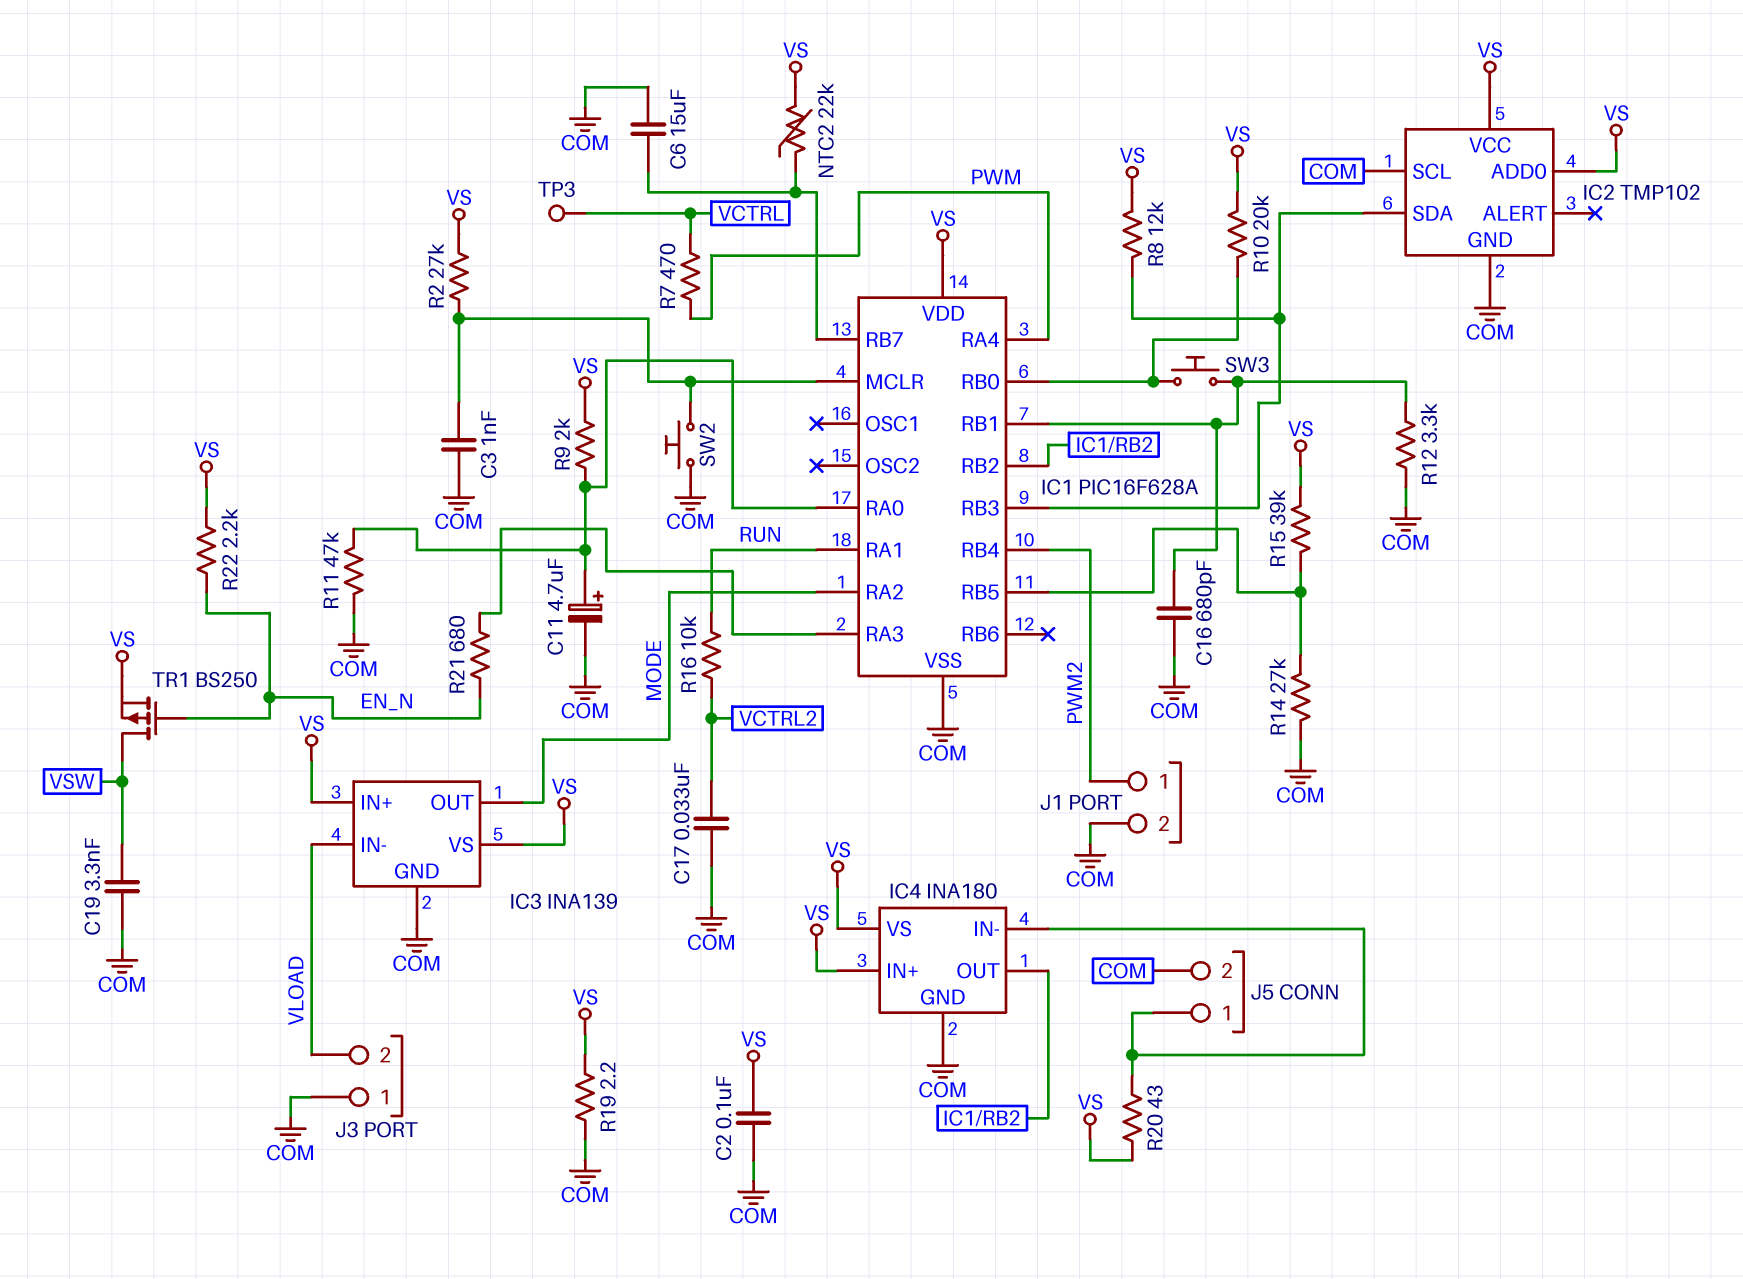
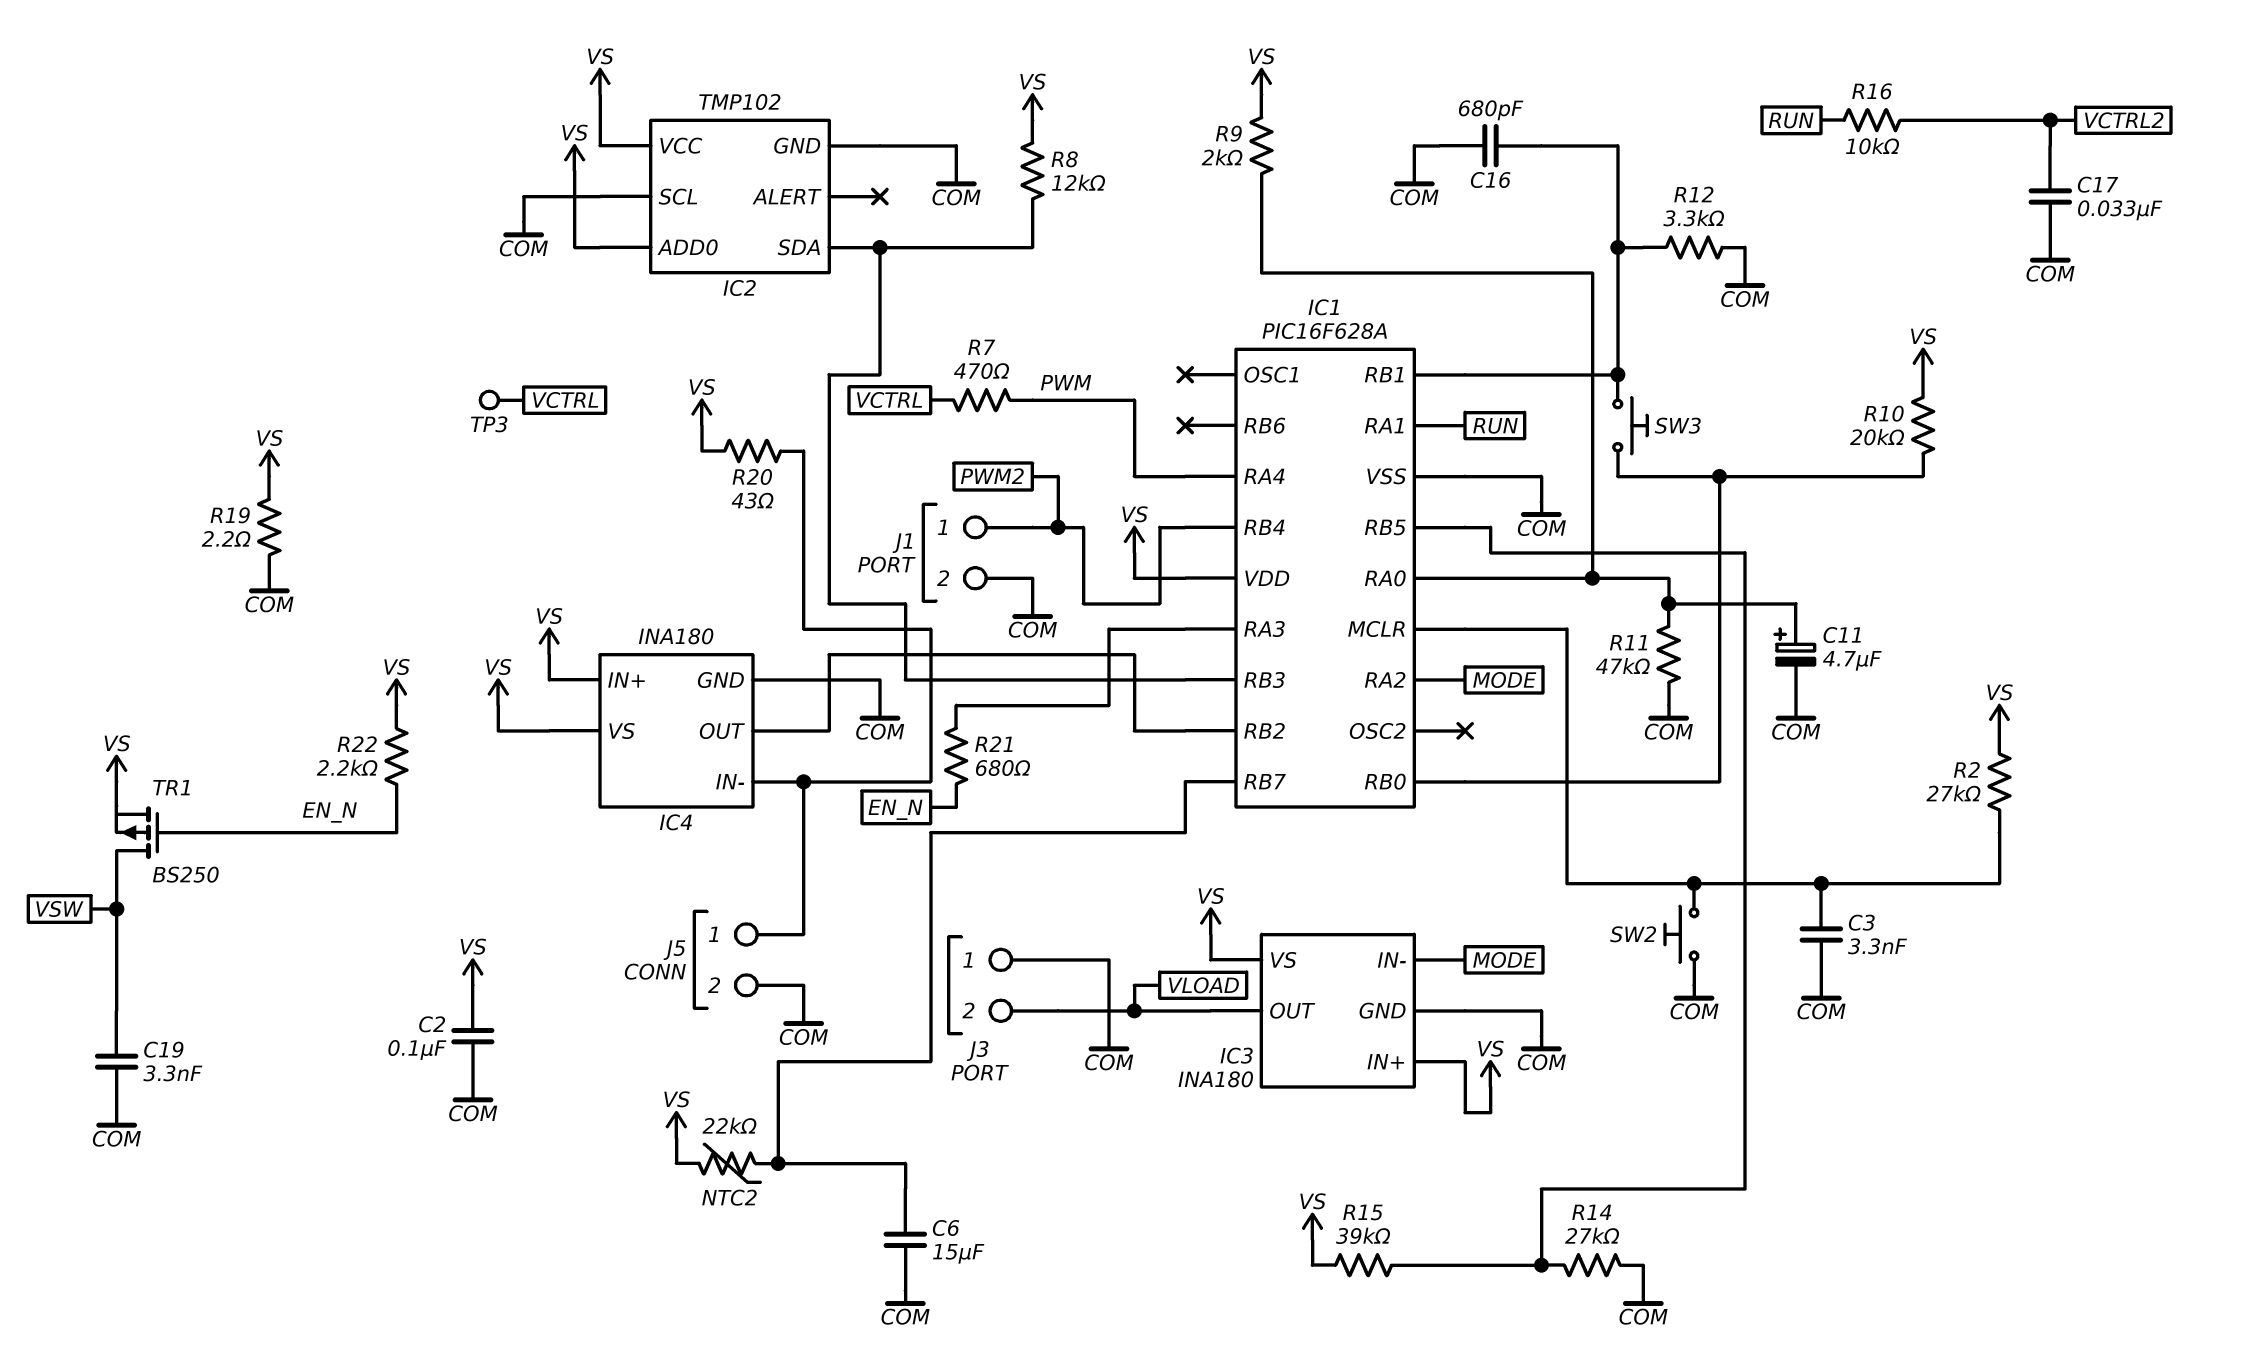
C3: 1nF (COM, IC1/MCLR) -> 3.3nF (COM, IC1/MCLR)
IC3: INA139 -> INA180
IC3 pin IN-: VLOAD -> MODE
IC3 pin OUT: MODE -> VLOAD

